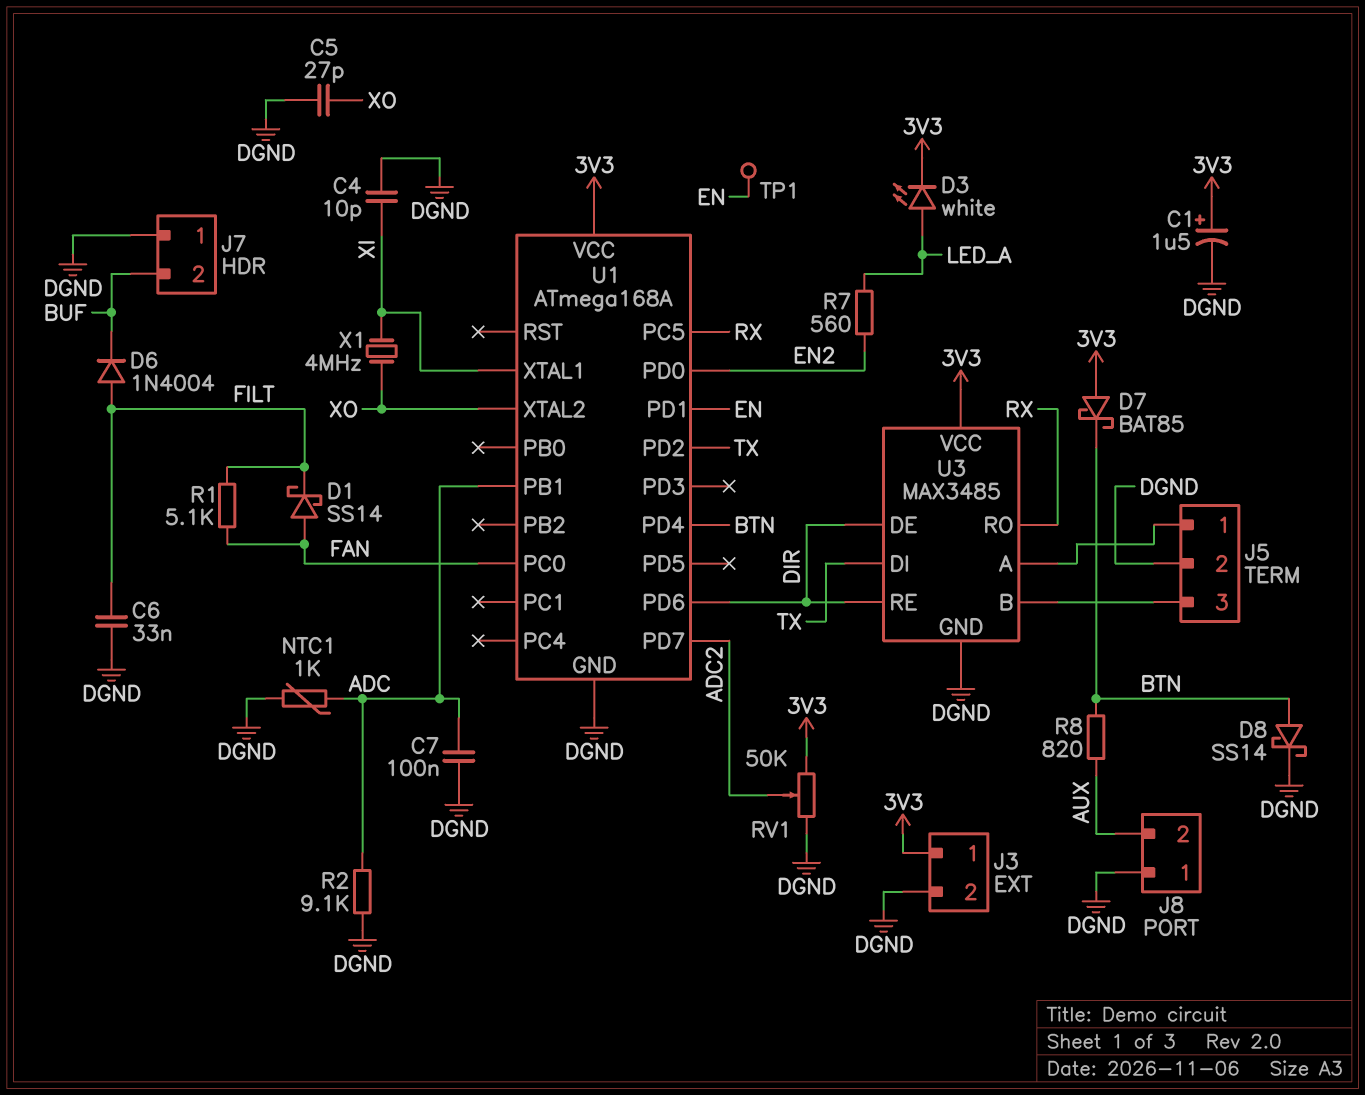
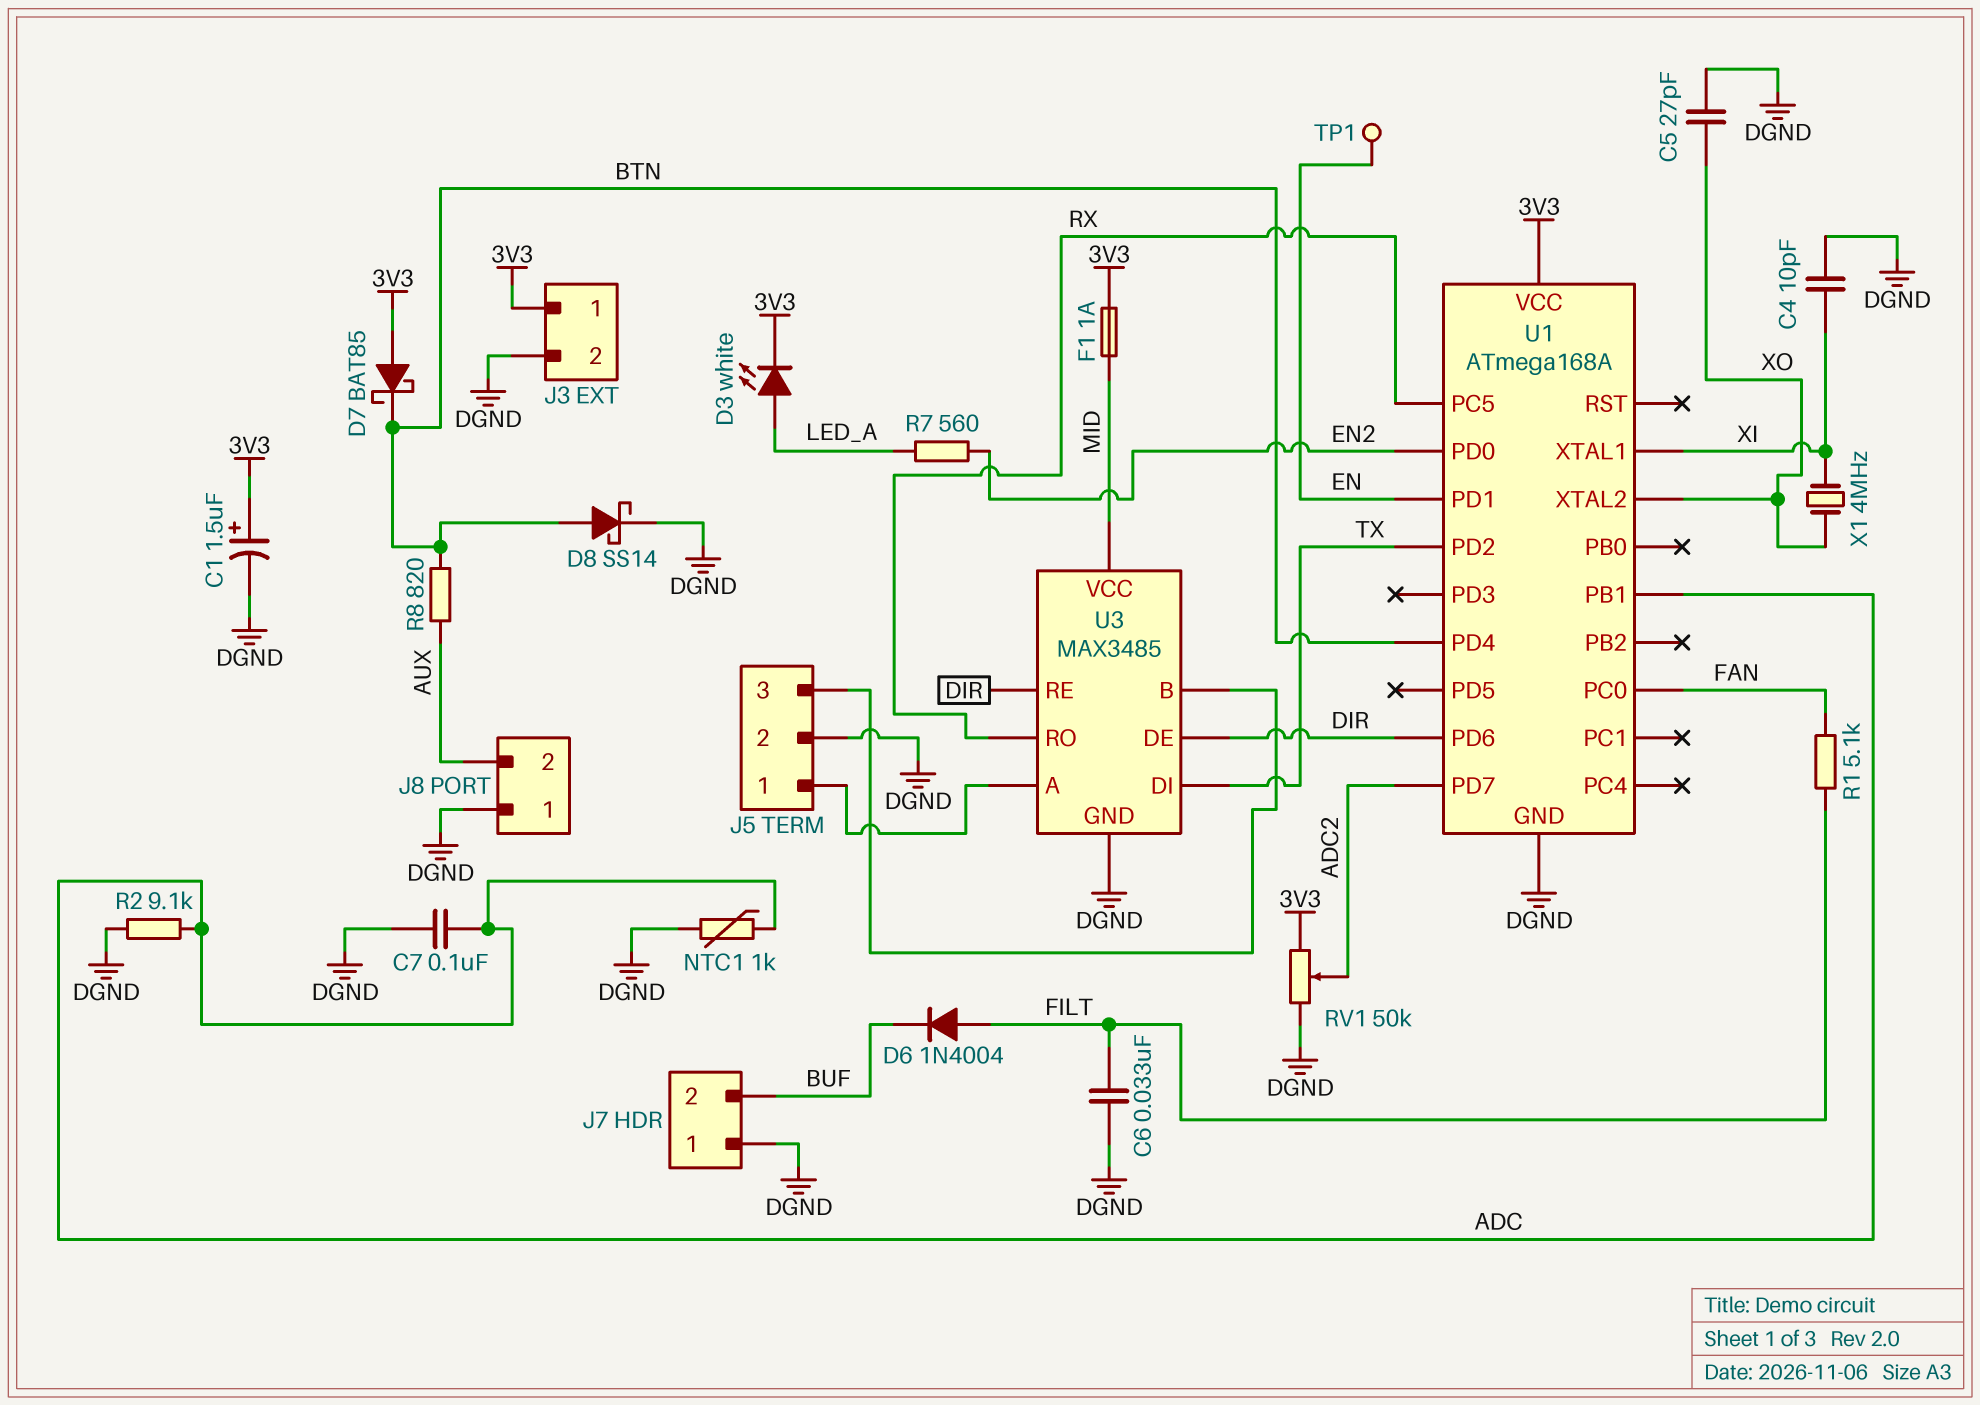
D1: schottky SS14 (A FAN, K FILT) -> none
F1: none -> 1A (3V3, MID)
U3 pin VCC: 3V3 -> MID

